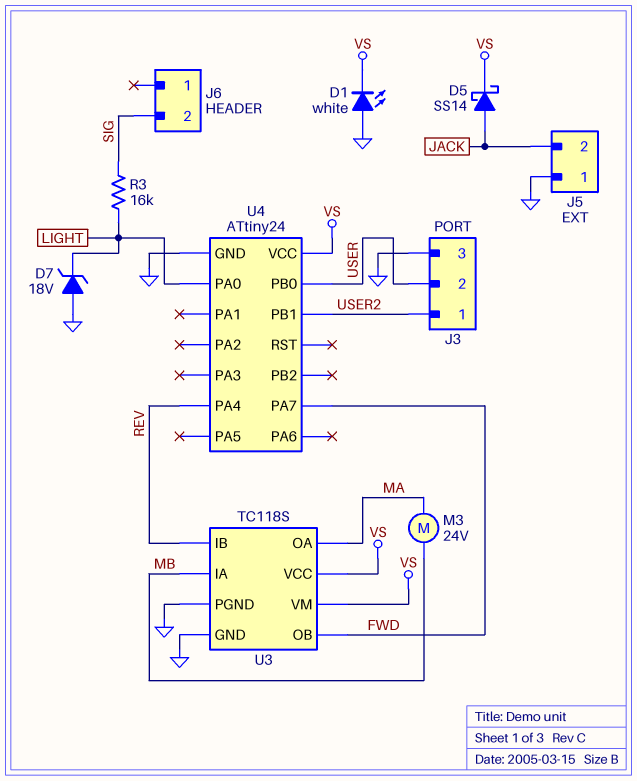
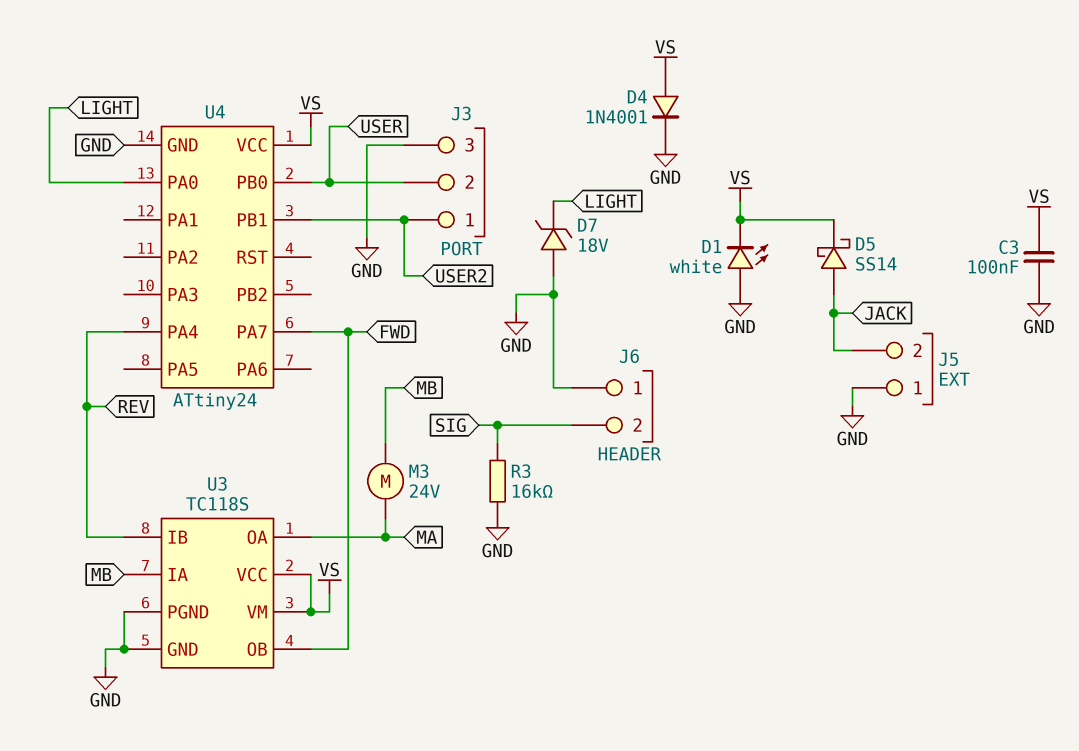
C3: none -> 100nF (GND, VS)
D4: none -> diode 1N4001 (A VS, K GND)
J6 pin 1: none -> GND
R3: 16k (LIGHT, SIG) -> 16k (GND, SIG)

